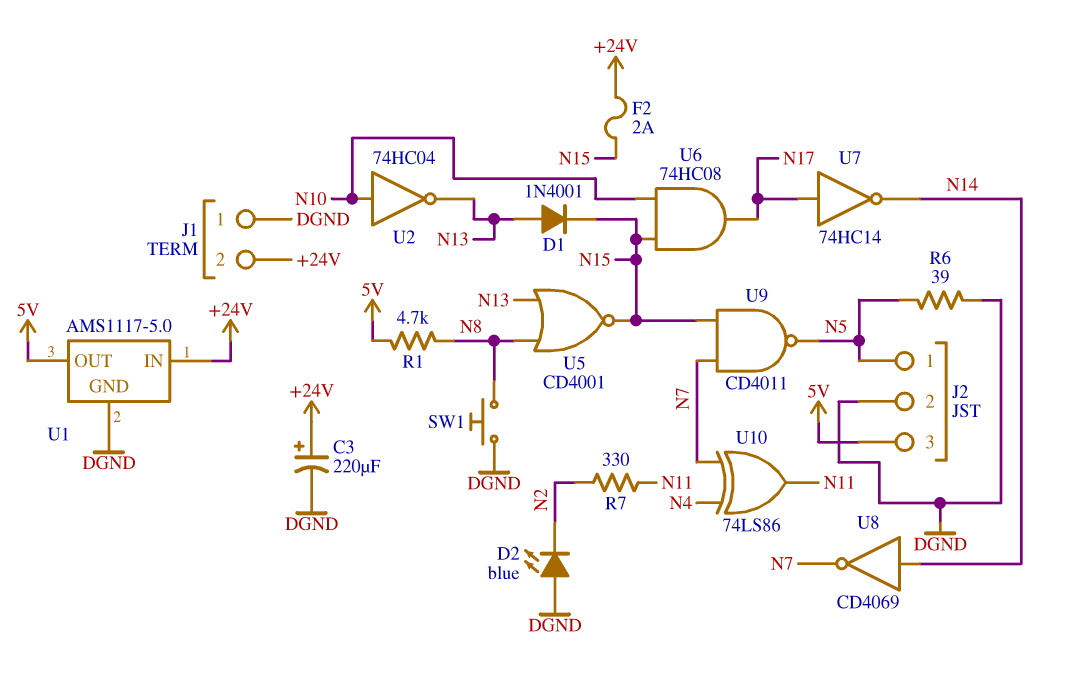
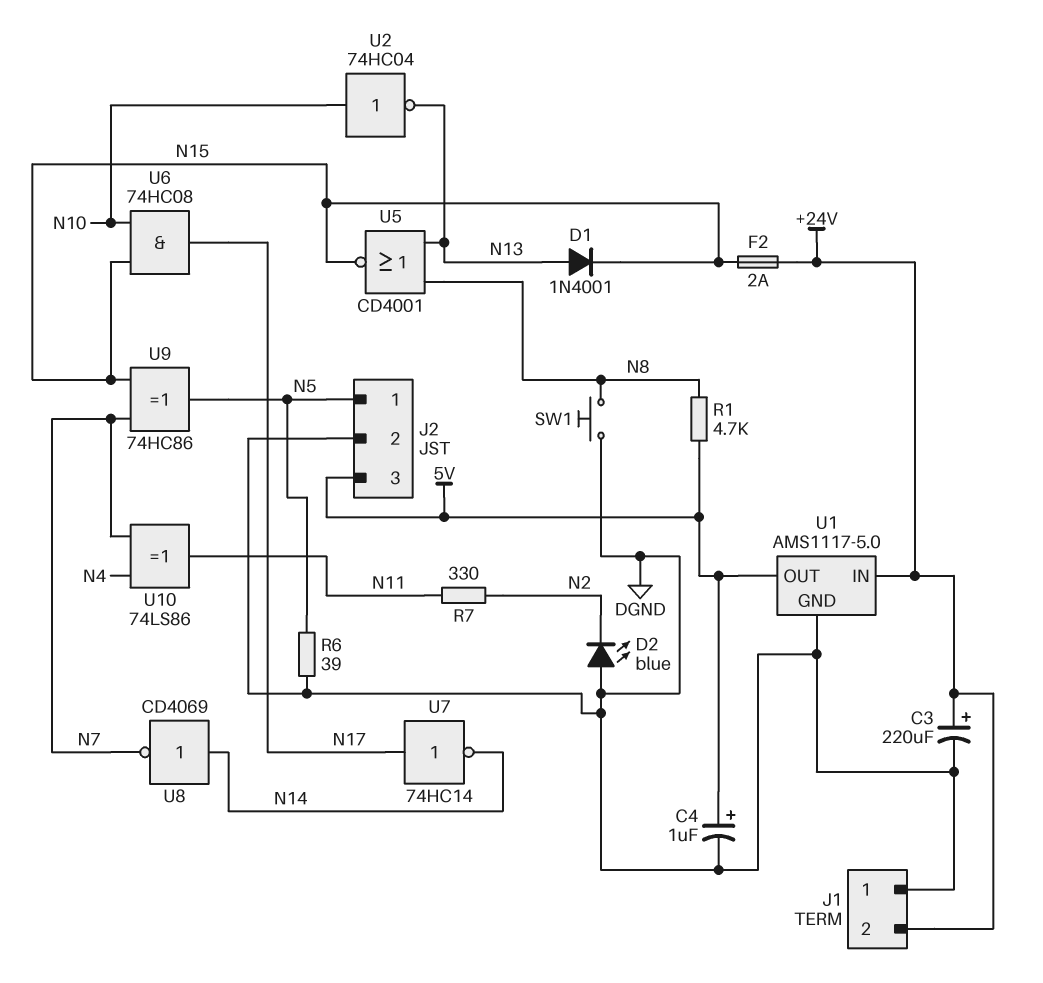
C4: none -> 1uF (plus 5V, minus DGND)
U9: NAND CD4011 (in N7, in N15, out N5) -> XOR 74HC86 (in N7, in N15, out N5)

